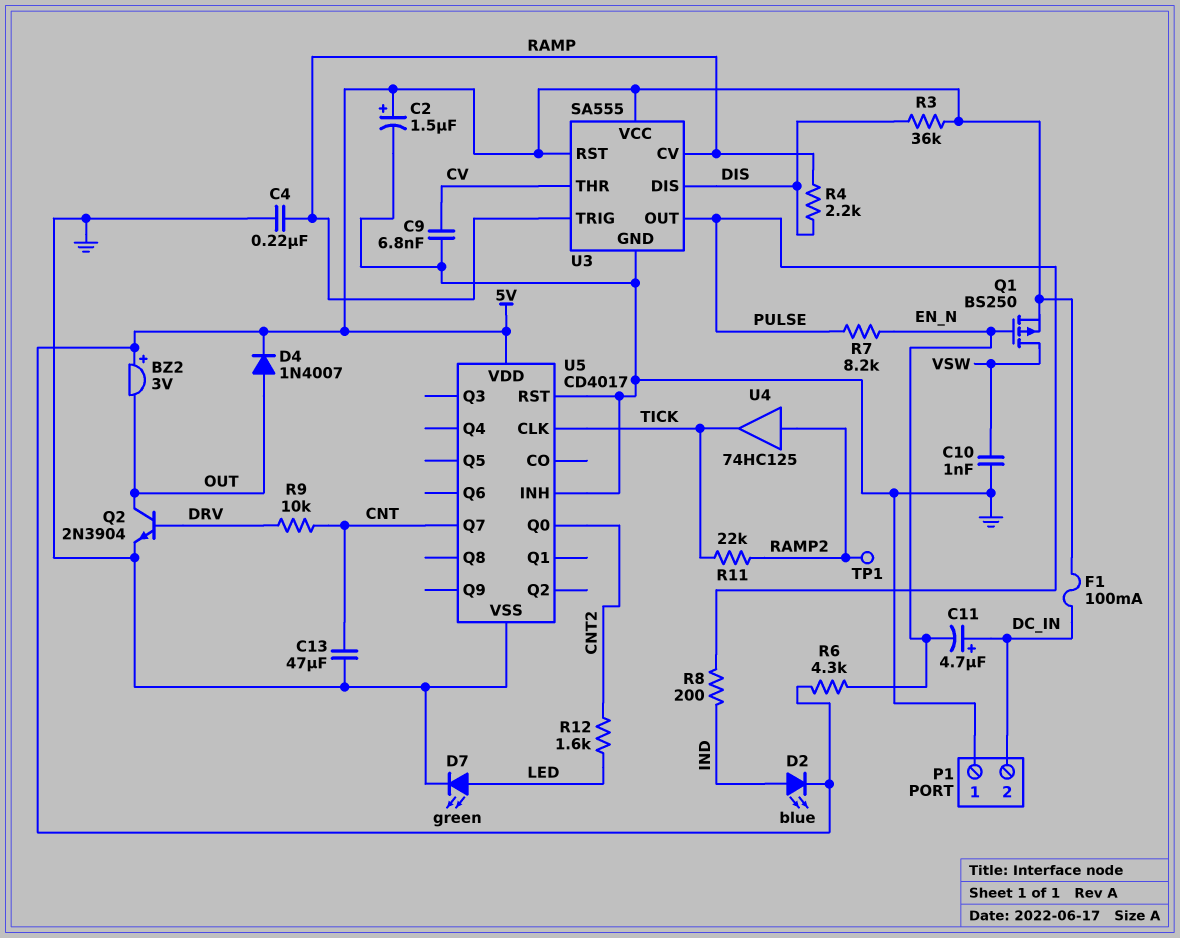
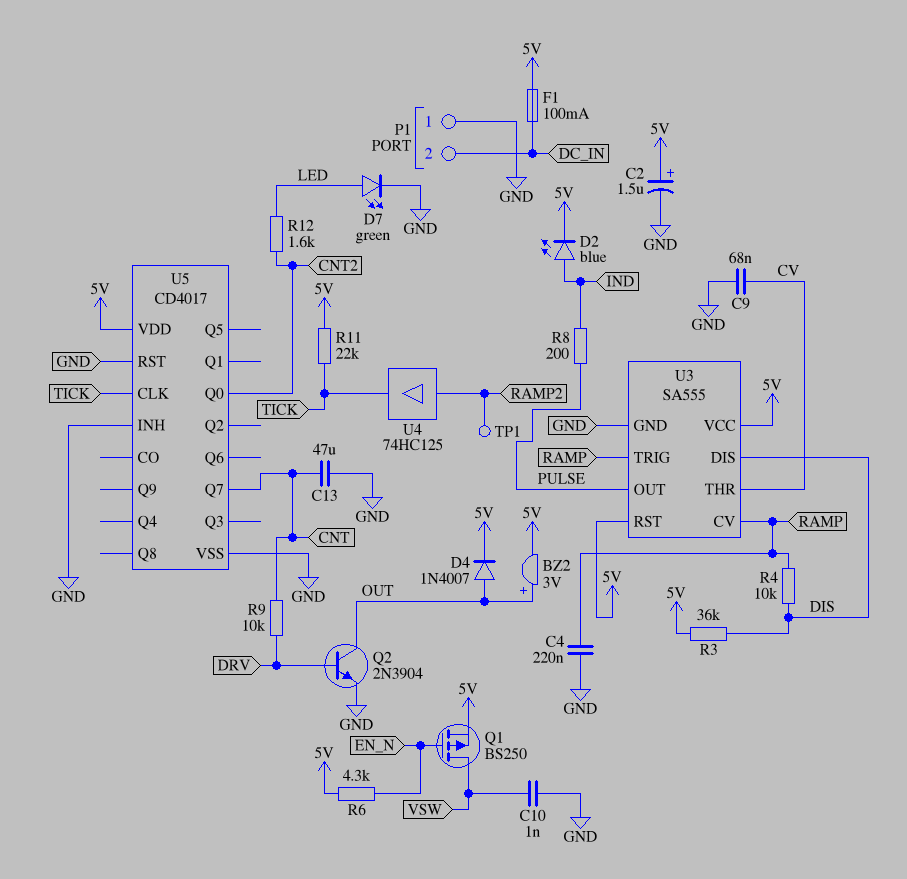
BZ2: buzzer 3V (plus 5V, minus OUT) -> buzzer 3V (plus OUT, minus 5V)
C9: 6.8nF (CV, GND) -> 68nF (CV, GND)
C11: 4.7uF (plus DC_IN, minus EN_N) -> none
R4: 2.2k (DIS, RAMP) -> 10k (DIS, RAMP)
R7: 8.2k (EN_N, PULSE) -> none
R11: 22k (RAMP2, TICK) -> 22k (5V, TICK)

